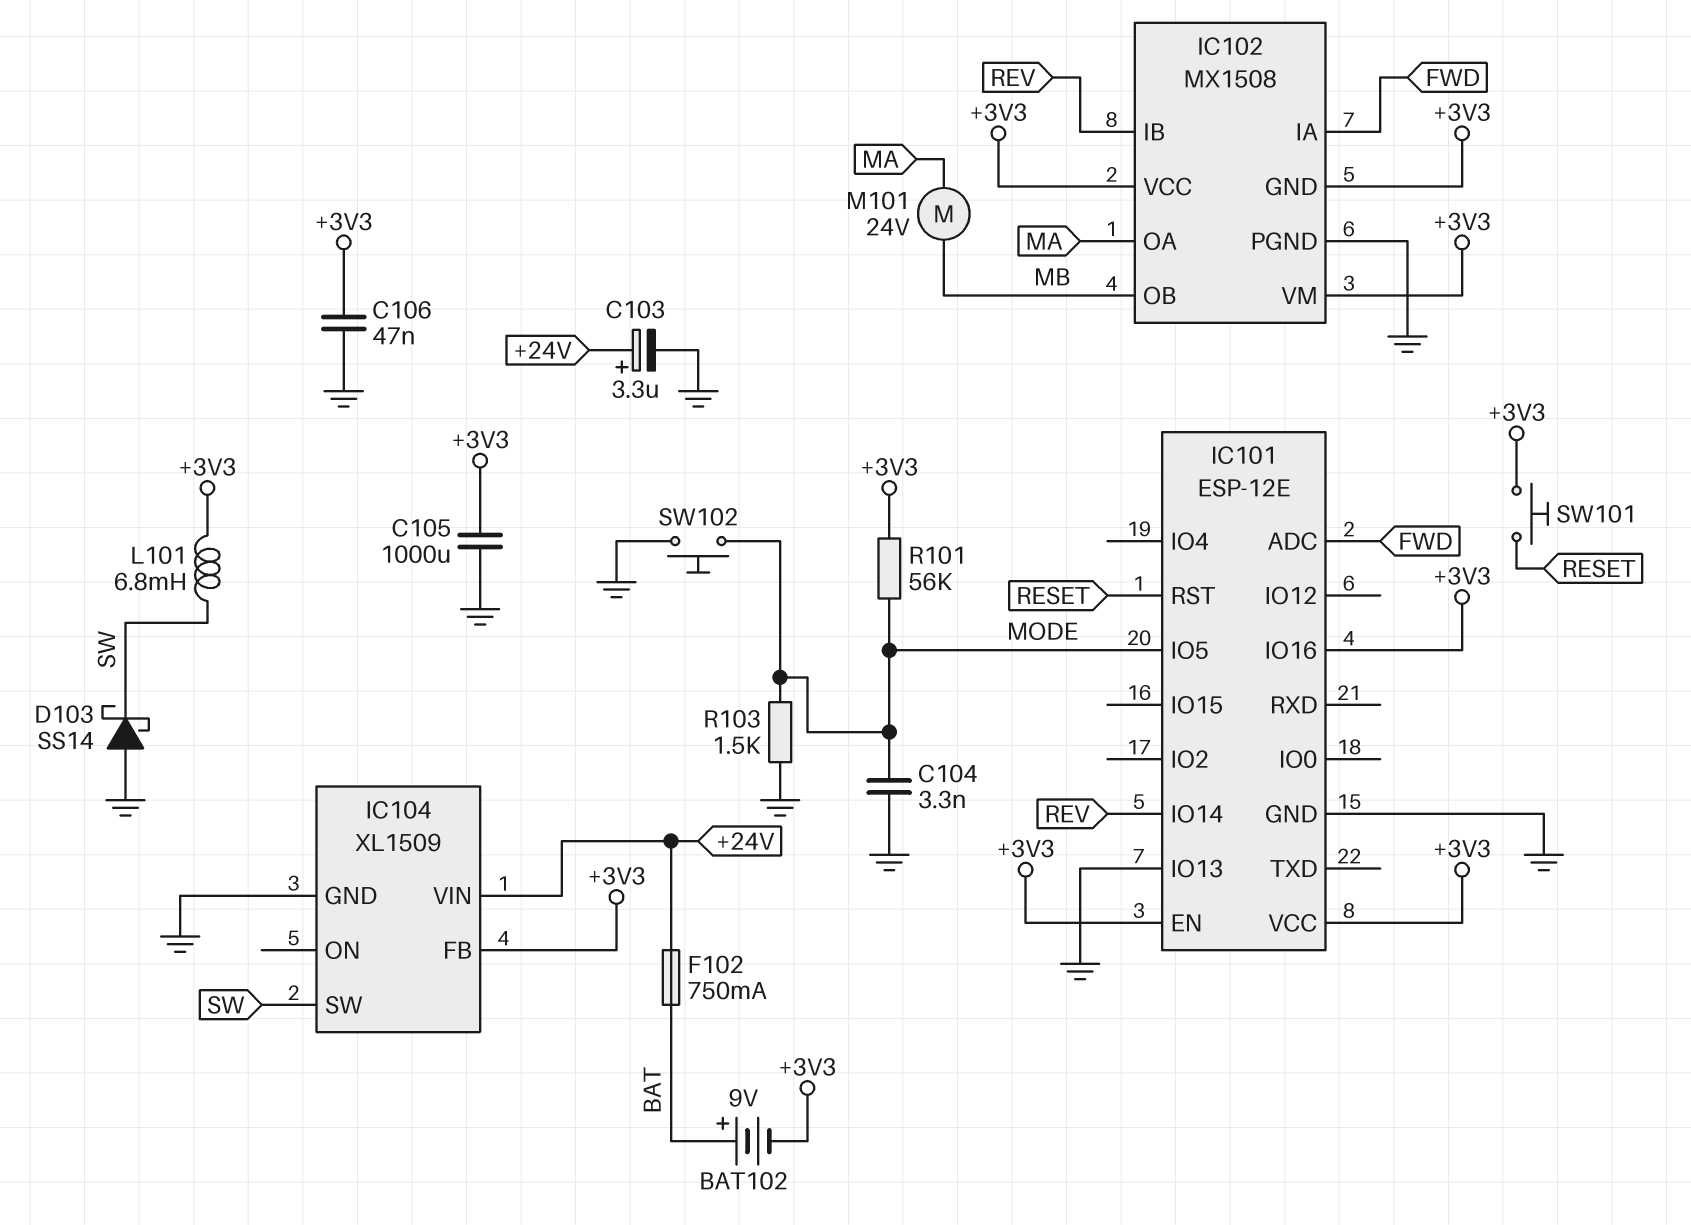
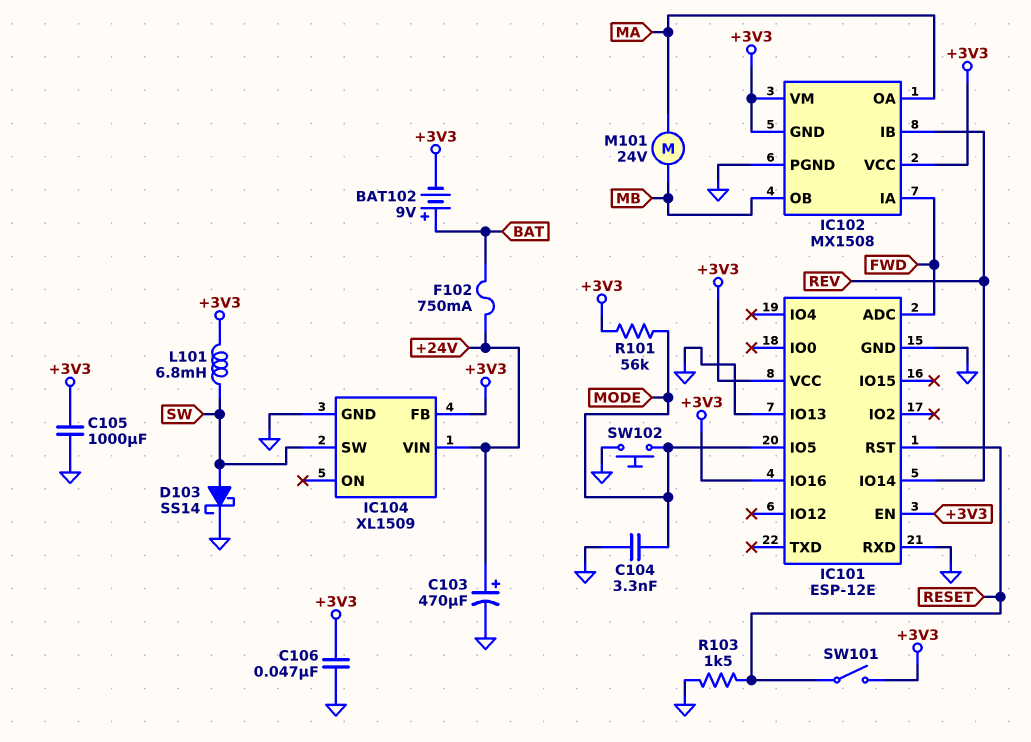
C103: 3.3uF (plus +24V, minus GND) -> 470uF (plus +24V, minus GND)
D103: schottky SS14 (A GND, K SW) -> schottky SS14 (A SW, K GND)
IC101 pin RXD: none -> GND
R103: 1.5k (GND, MODE) -> 1.5k (GND, RESET)
SW101: button (+3V3, RESET) -> switch (+3V3, RESET)

